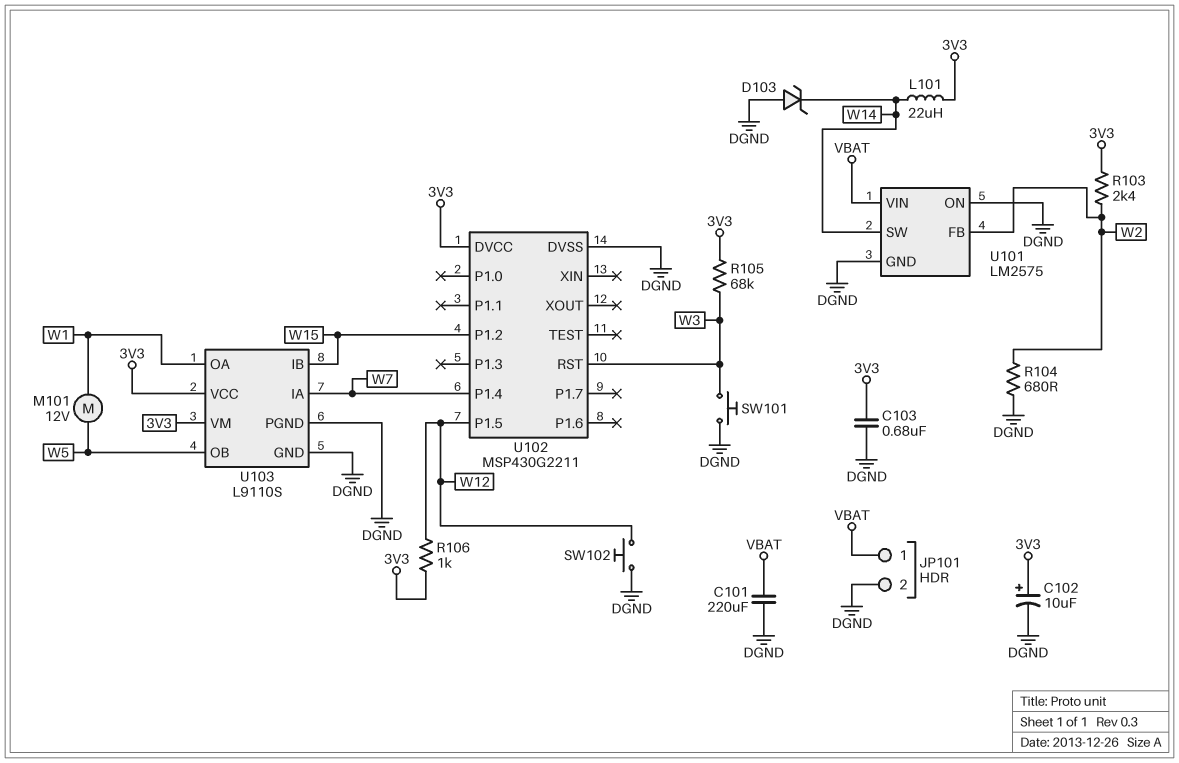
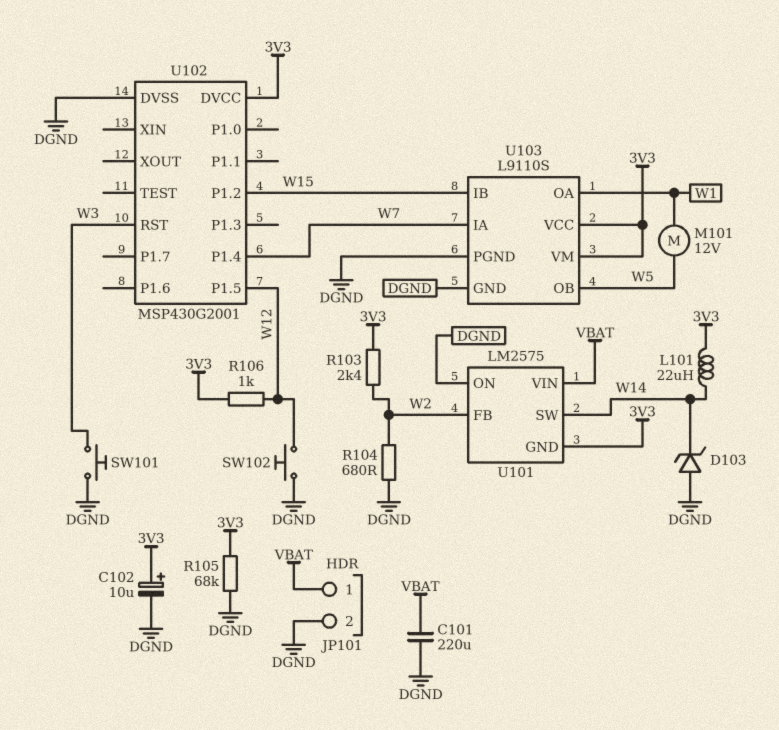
C103: 680nF (3V3, DGND) -> none
R105: 68k (3V3, W3) -> 68k (3V3, DGND)
U101 pin GND: DGND -> 3V3
U102: MSP430G2211 -> MSP430G2001

